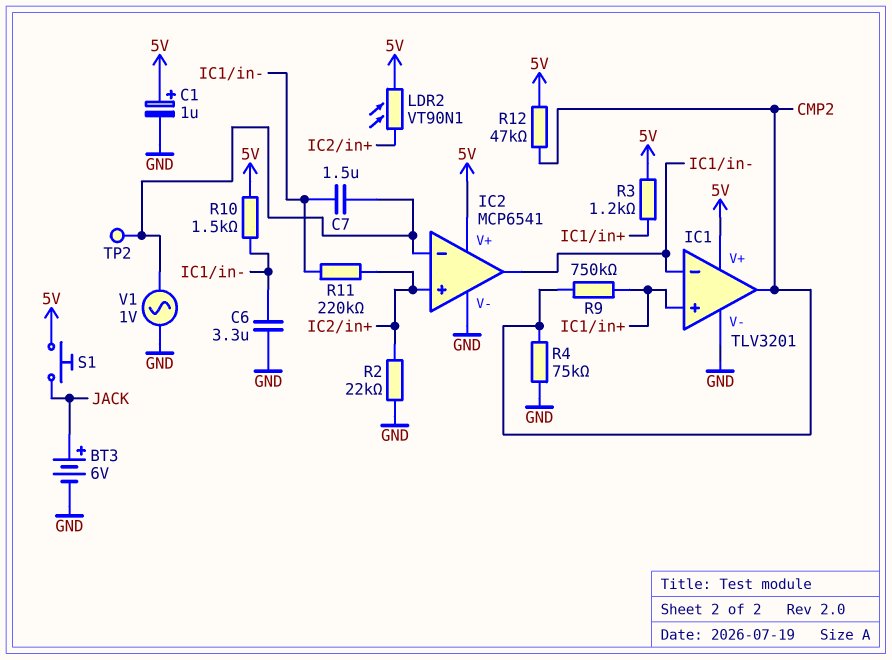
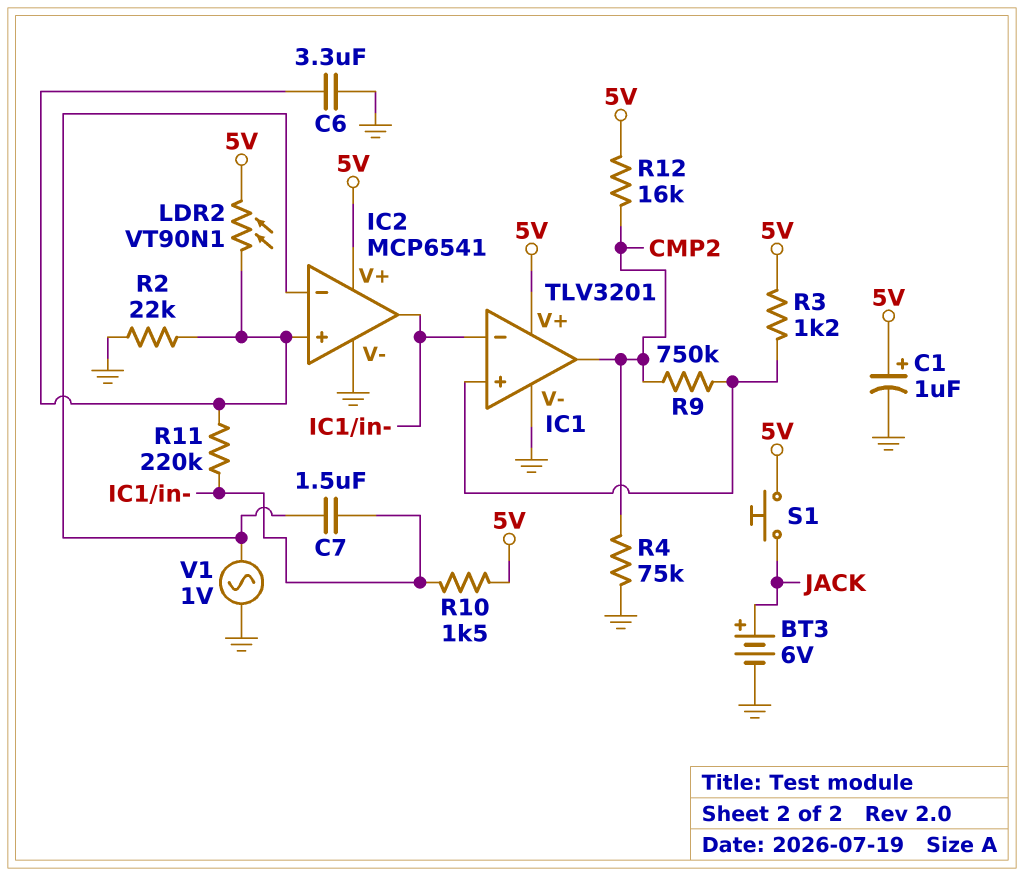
C6: 3.3uF (GND, IC1/in-) -> 3.3uF (GND, IC2/in+)
R12: 47k (5V, CMP2) -> 16k (5V, CMP2)
TP2: test point (IC2/in-) -> none

